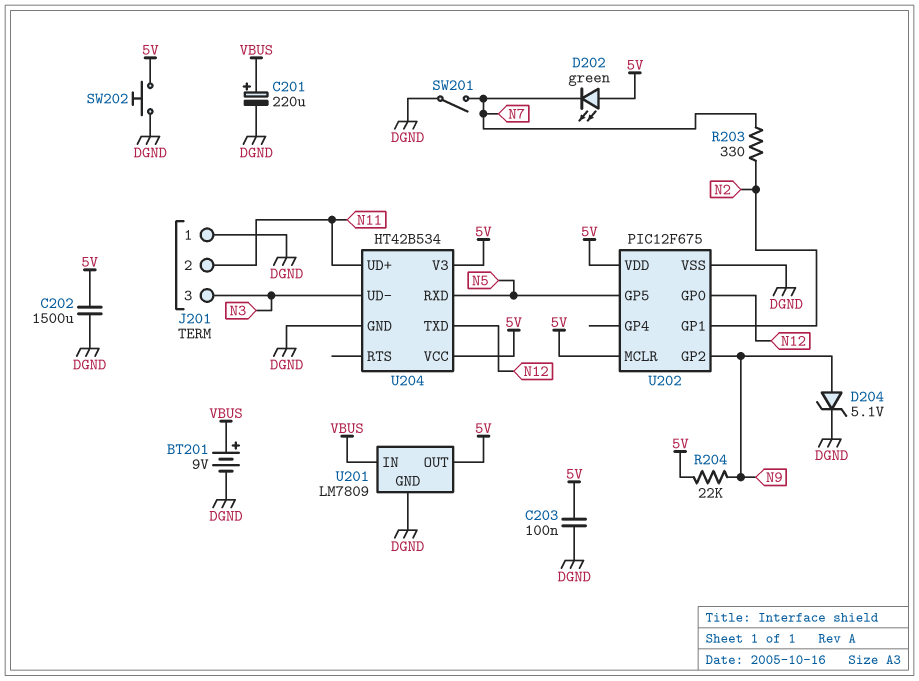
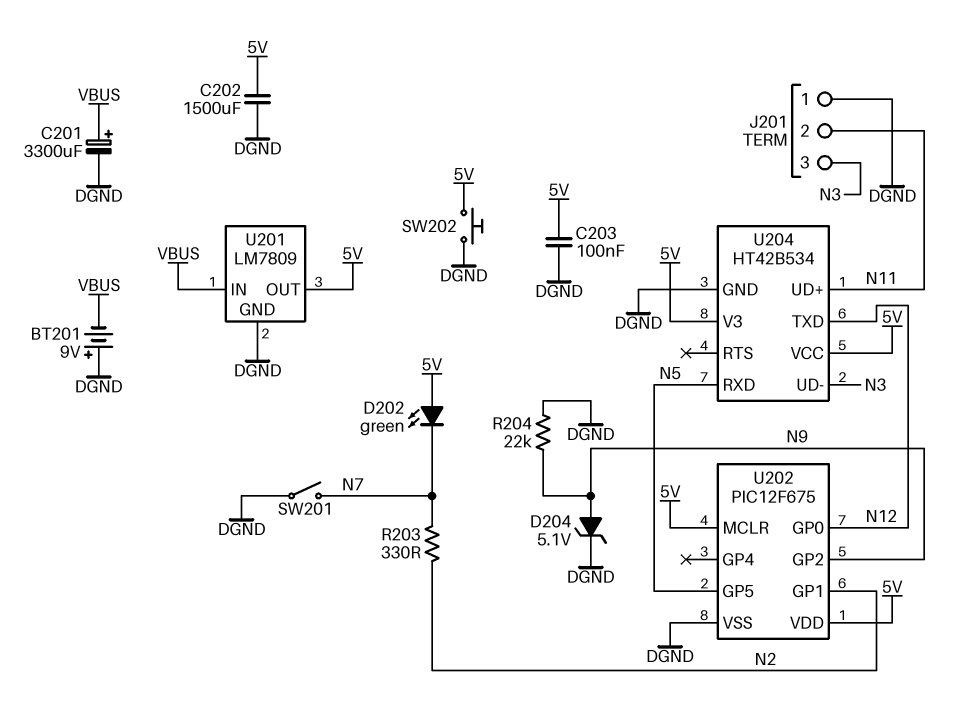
BT201: 9V (plus VBUS, minus DGND) -> 9V (plus DGND, minus VBUS)
C201: 220uF (plus VBUS, minus DGND) -> 3300uF (plus VBUS, minus DGND)
R204: 22k (5V, N9) -> 22k (DGND, N9)

